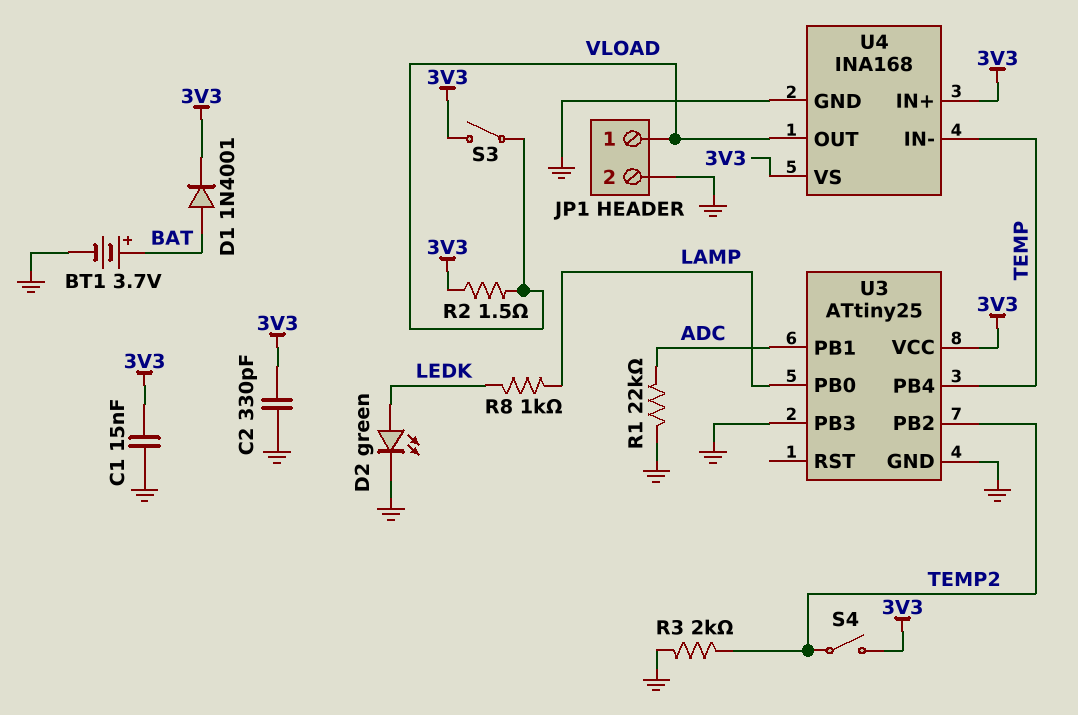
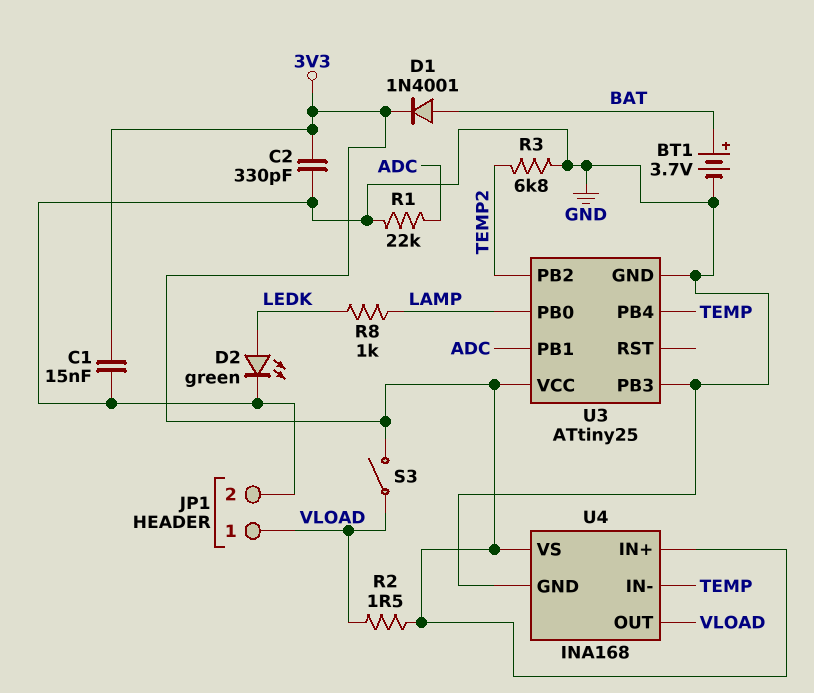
R3: 2k (GND, TEMP2) -> 6.8k (GND, TEMP2)
S4: switch (3V3, TEMP2) -> none

